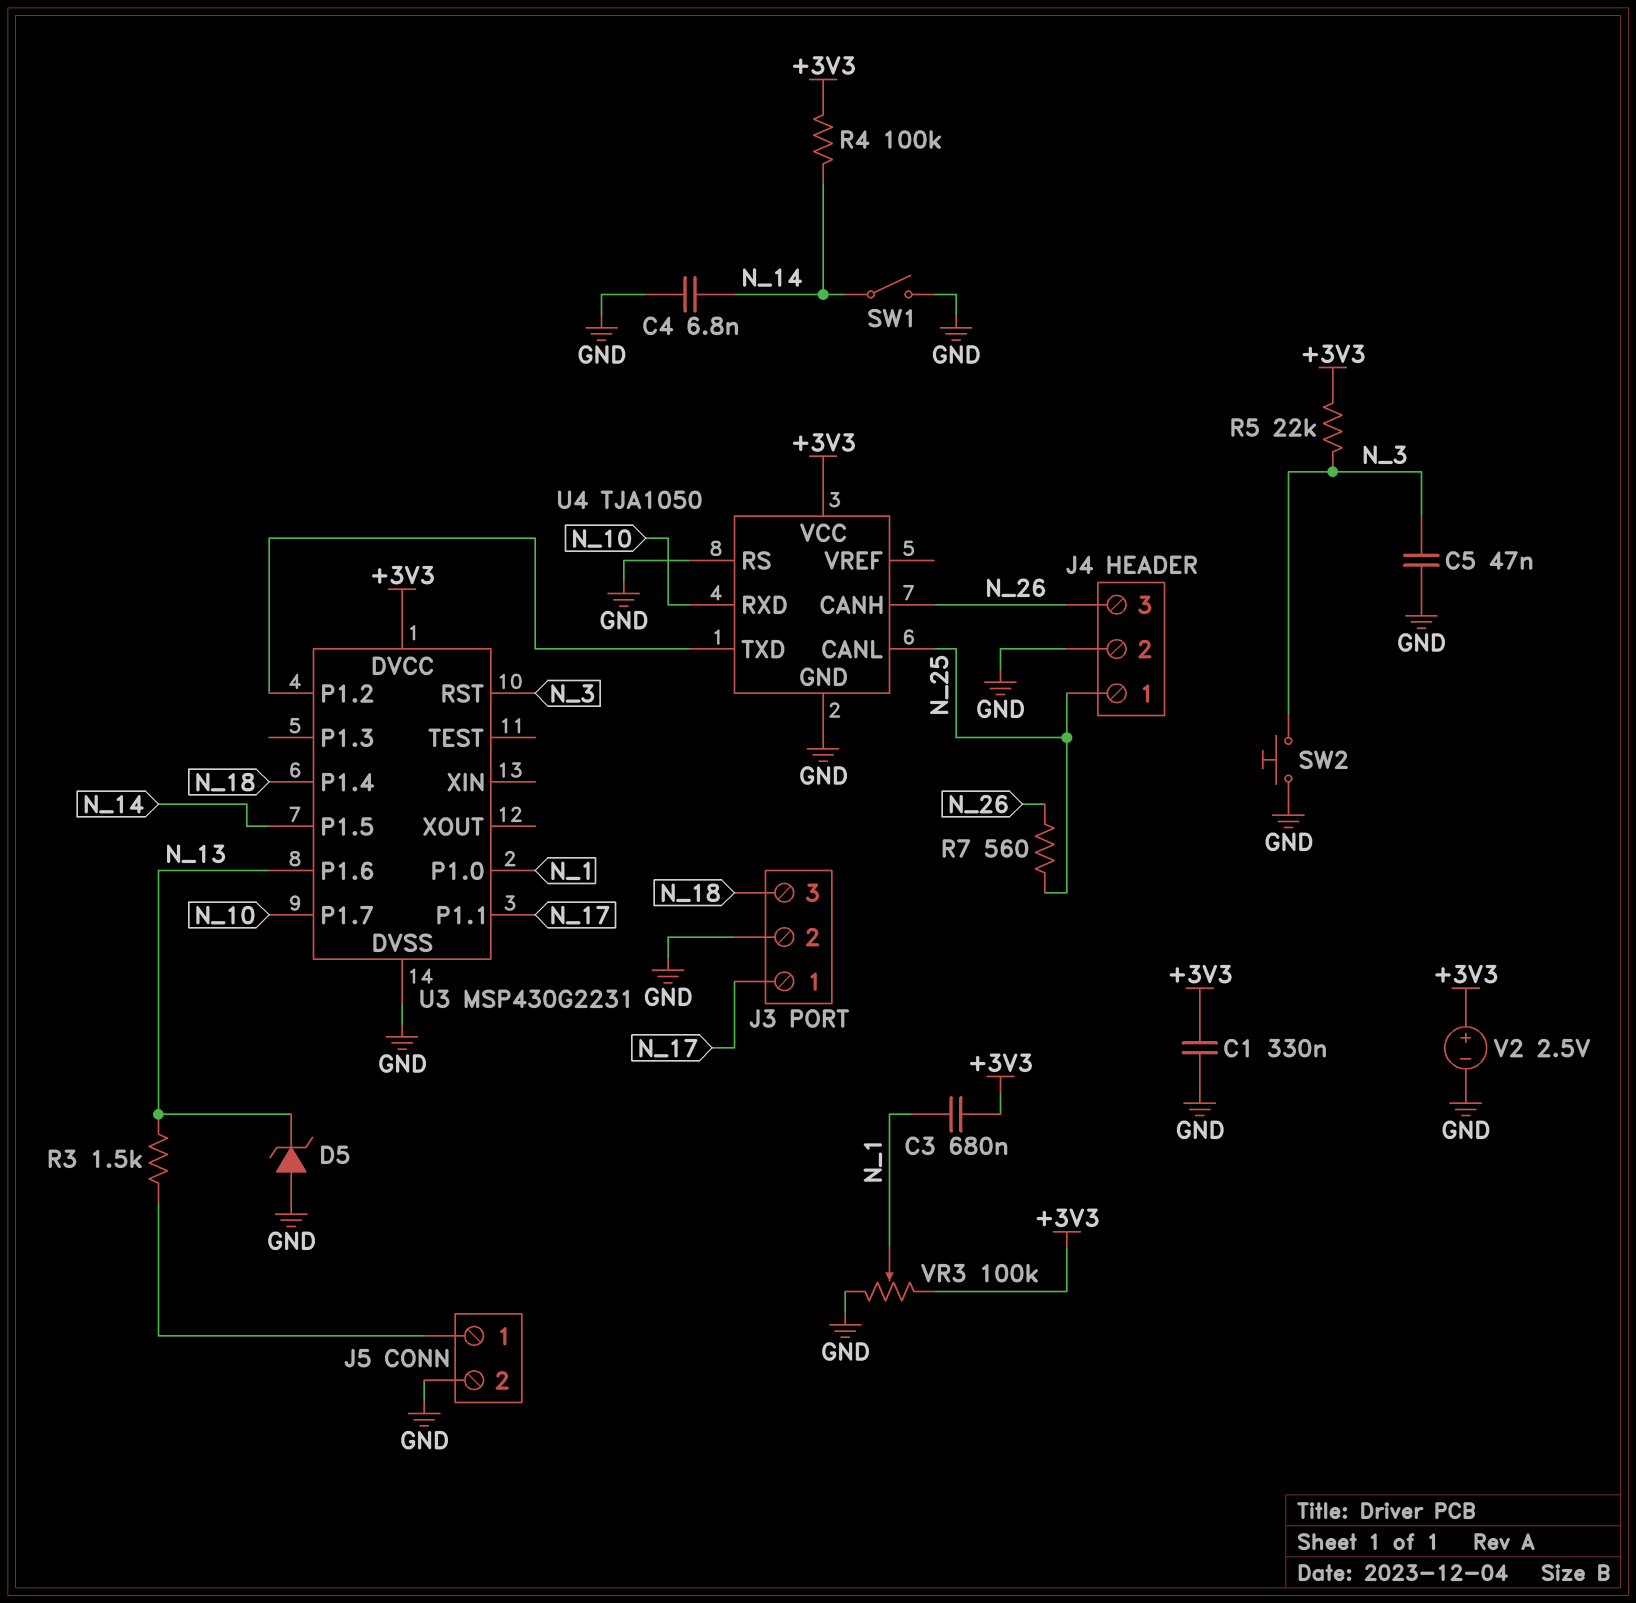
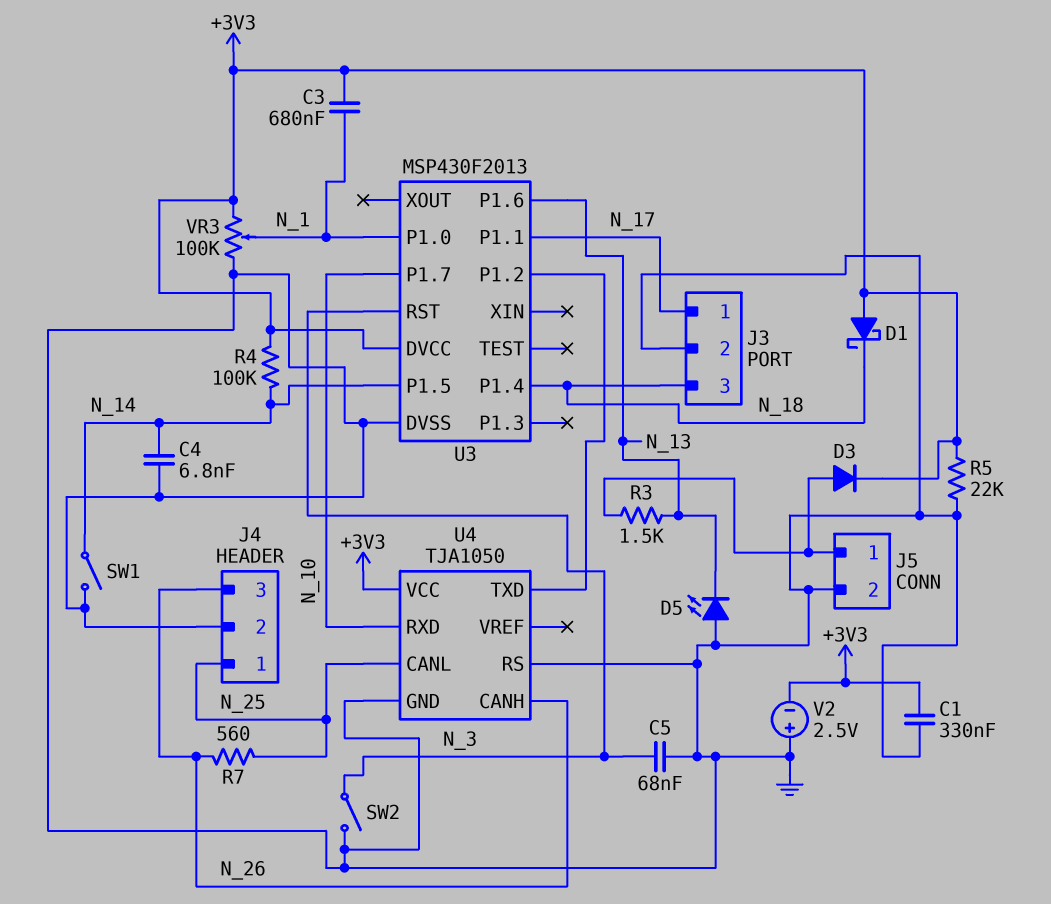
C5: 47nF (GND, N_3) -> 68nF (GND, N_3)
D1: none -> schottky (A +3V3, K N_18)
D3: none -> diode (A J5/1, K +3V3)
D5: zener (A GND, K N_13) -> LED (A GND, K N_13)
R5: 22k (+3V3, N_3) -> 22k (+3V3, GND)
SW2: button (GND, N_3) -> switch (GND, N_3)
U3: MSP430G2231 -> MSP430F2013
V2: 2.5V (plus +3V3, minus GND) -> 2.5V (plus GND, minus +3V3)

